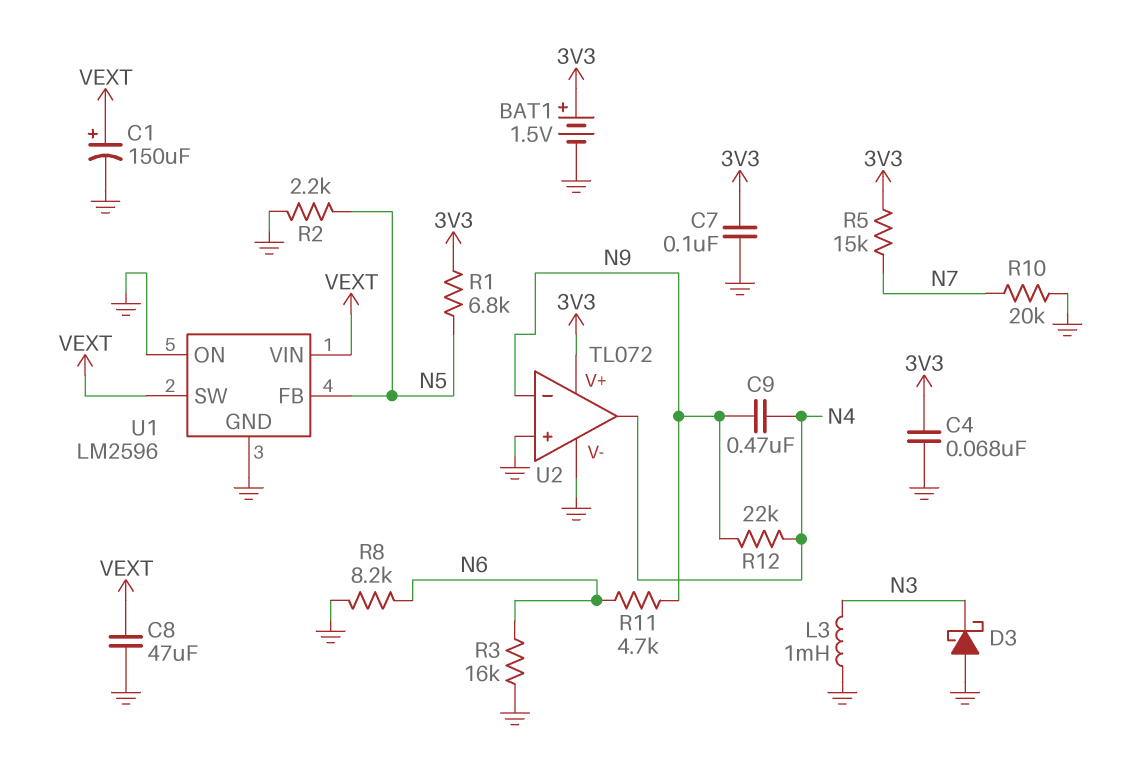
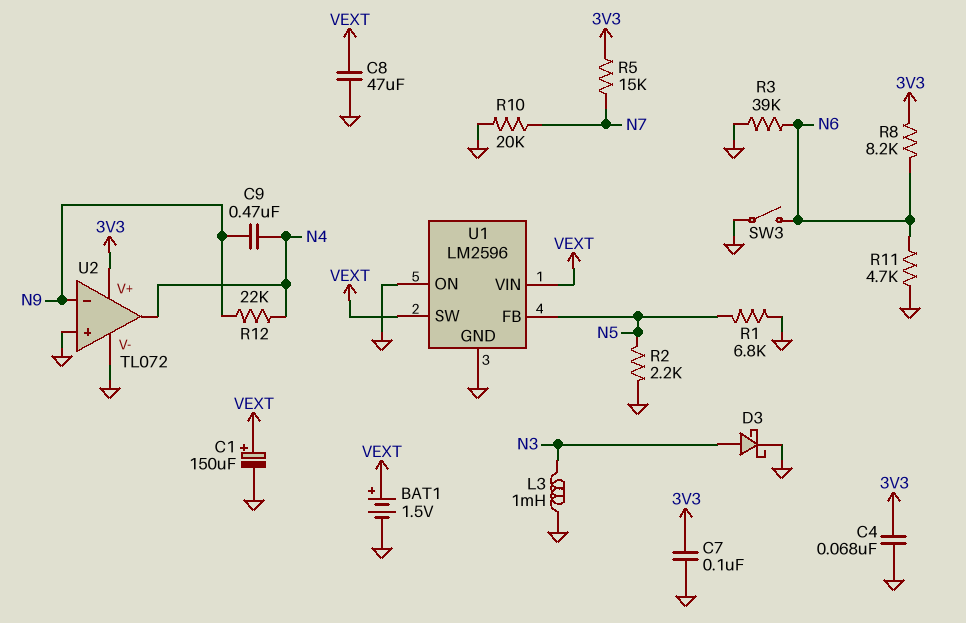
BAT1: 1.5V (plus 3V3, minus GND) -> 1.5V (plus VEXT, minus GND)
D3: schottky (A GND, K N3) -> schottky (A N3, K GND)
R1: 6.8k (3V3, N5) -> 6.8k (GND, N5)
R3: 16k (GND, N6) -> 39k (GND, N6)
R8: 8.2k (GND, N6) -> 8.2k (3V3, N6)
R11: 4.7k (N6, N9) -> 4.7k (GND, N6)
SW3: none -> switch (GND, N6)

